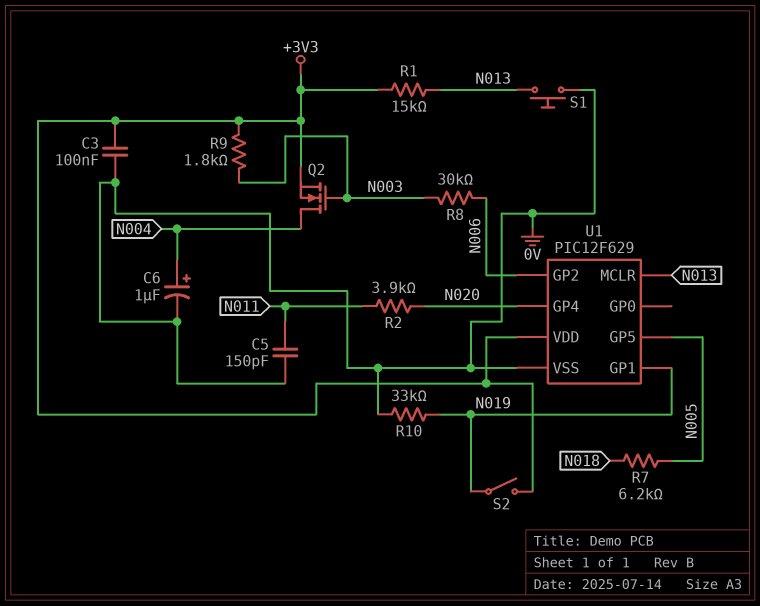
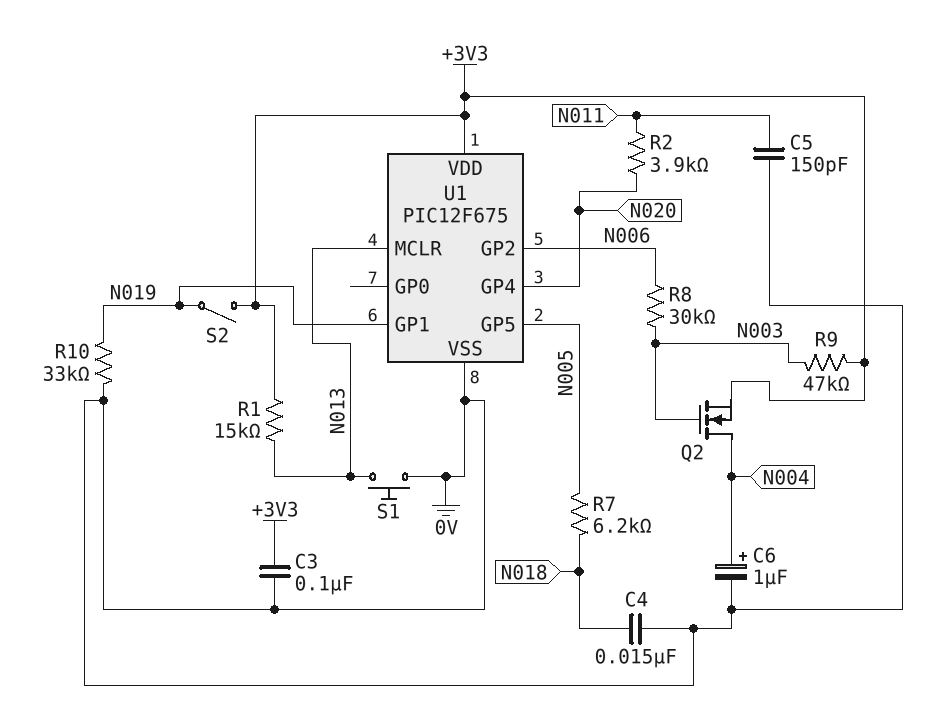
C4: none -> 15nF (0V, N018)
R9: 1.8k (+3V3, N003) -> 47k (+3V3, N003)
U1: PIC12F629 -> PIC12F675

